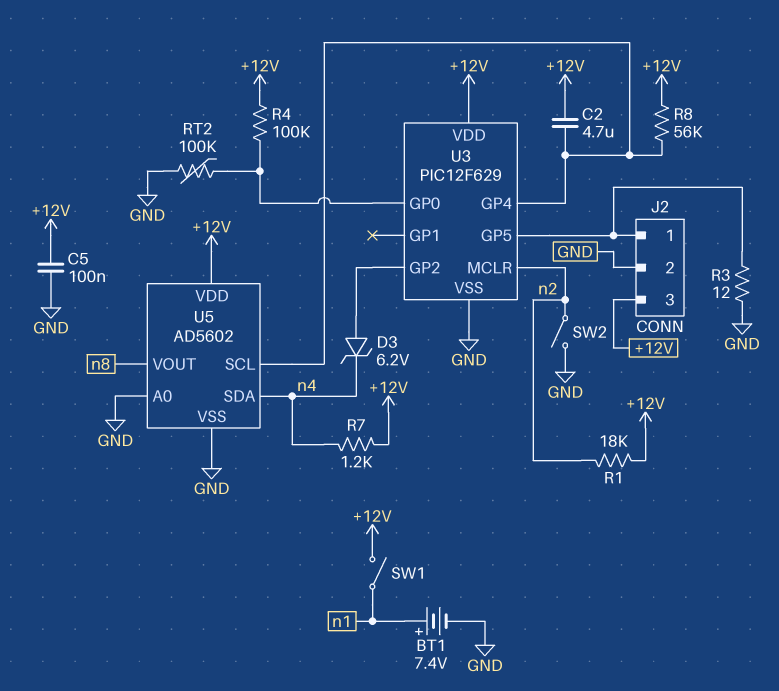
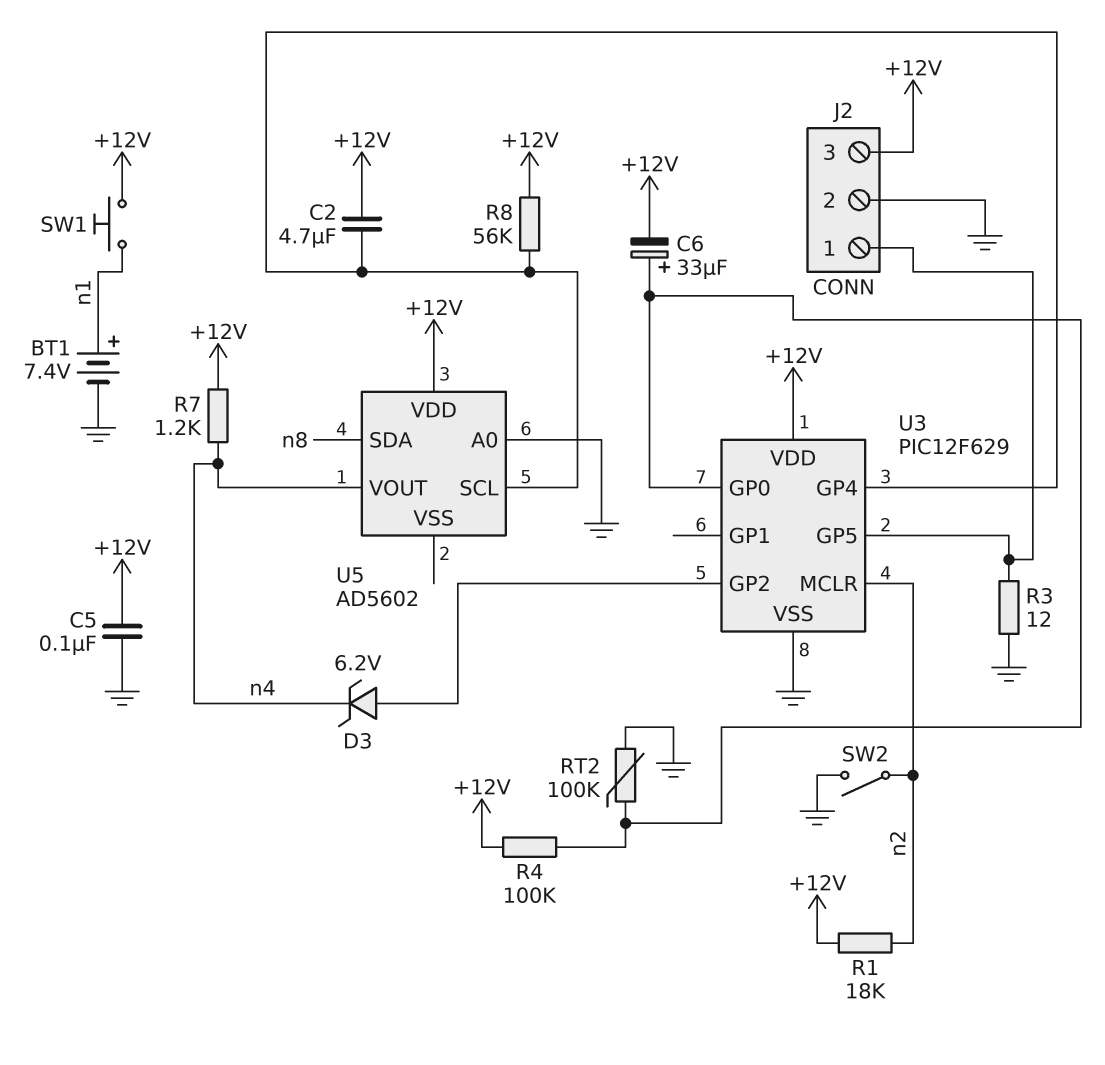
C6: none -> 33uF (plus U3/GP0, minus +12V)
SW1: switch (+12V, n1) -> button (+12V, n1)
U5 pin SDA: n4 -> n8
U5 pin VOUT: n8 -> n4
U5 pin VSS: GND -> none

